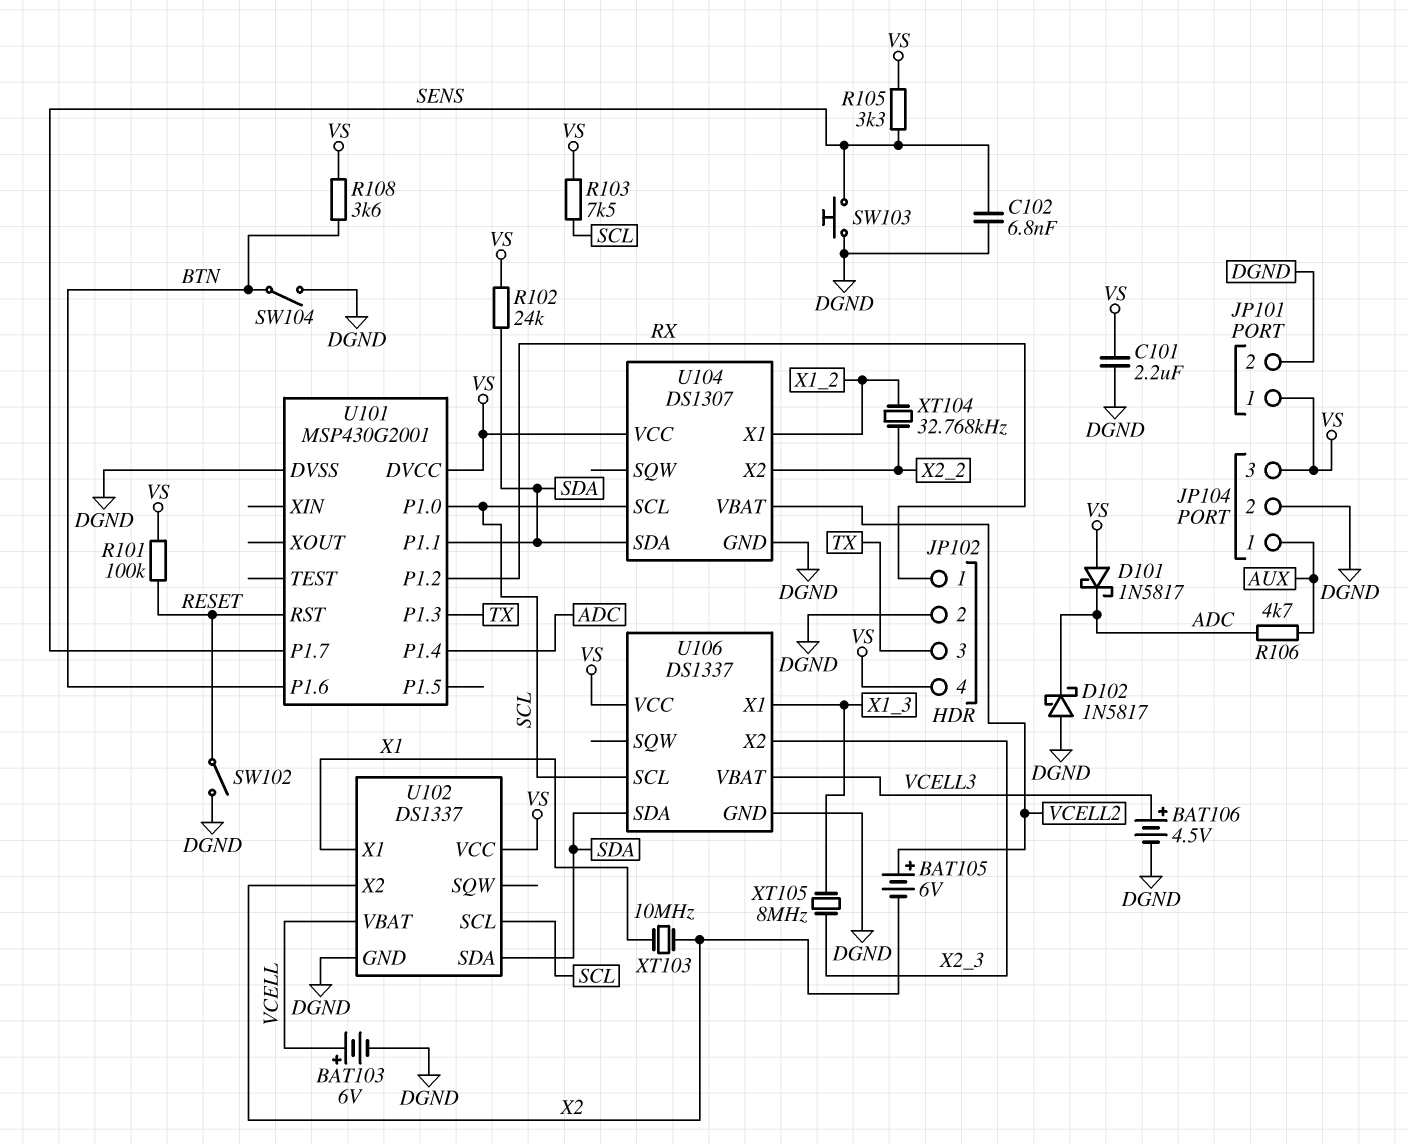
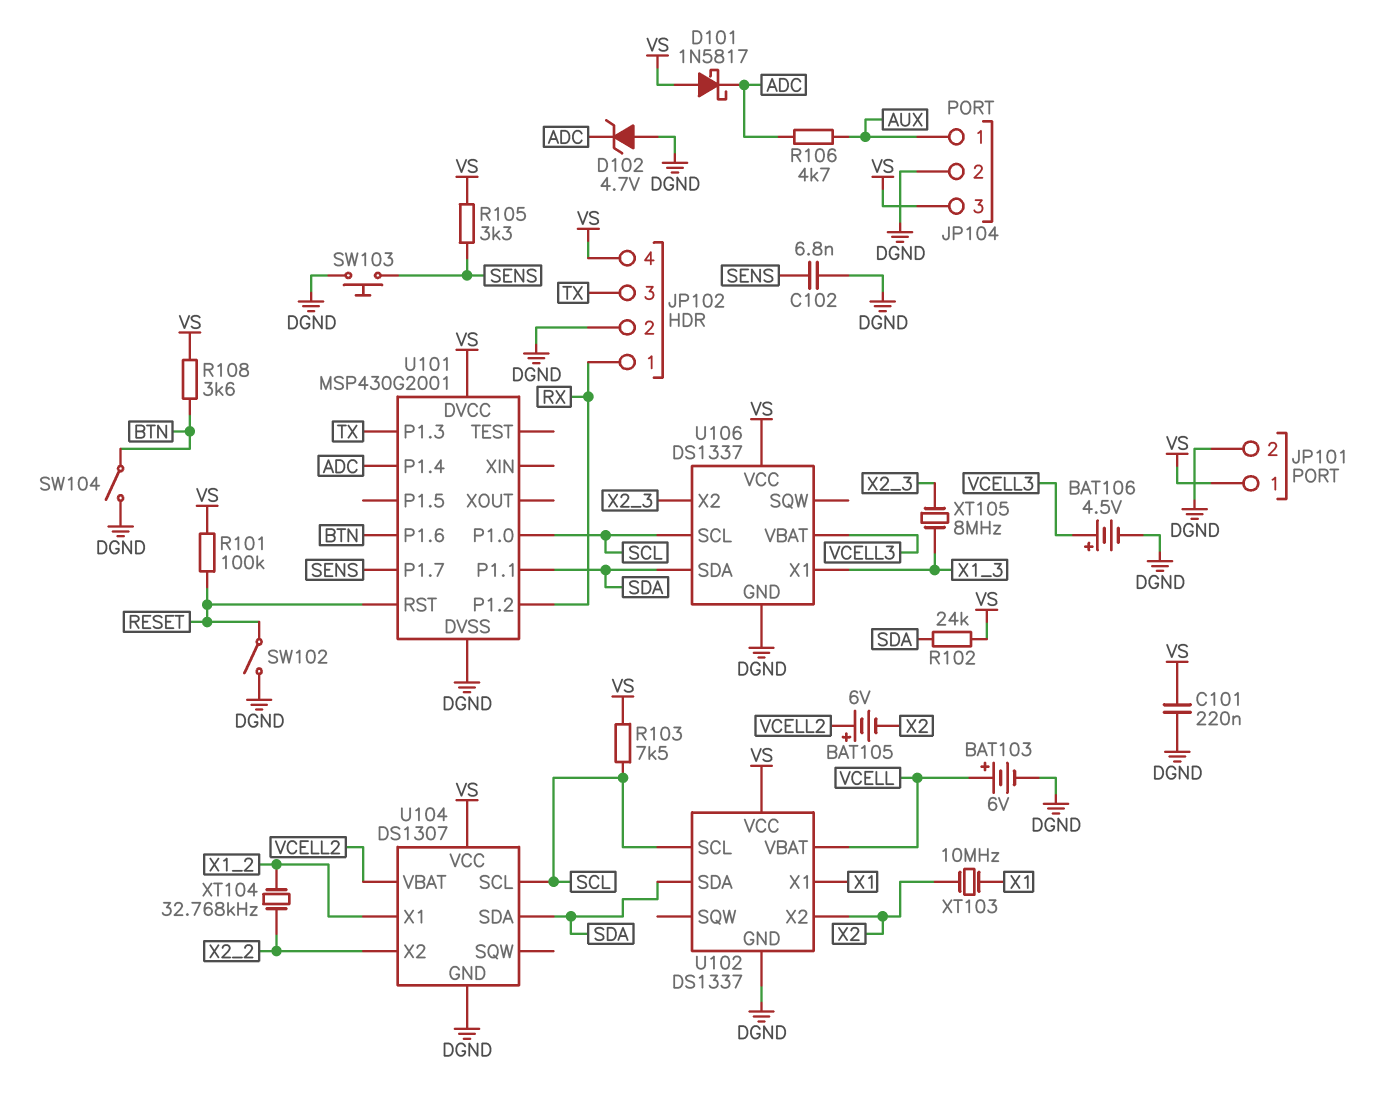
C101: 2.2uF (DGND, VS) -> 220nF (DGND, VS)
D102: schottky 1N5817 (A DGND, K ADC) -> zener 4.7V (A DGND, K ADC)

